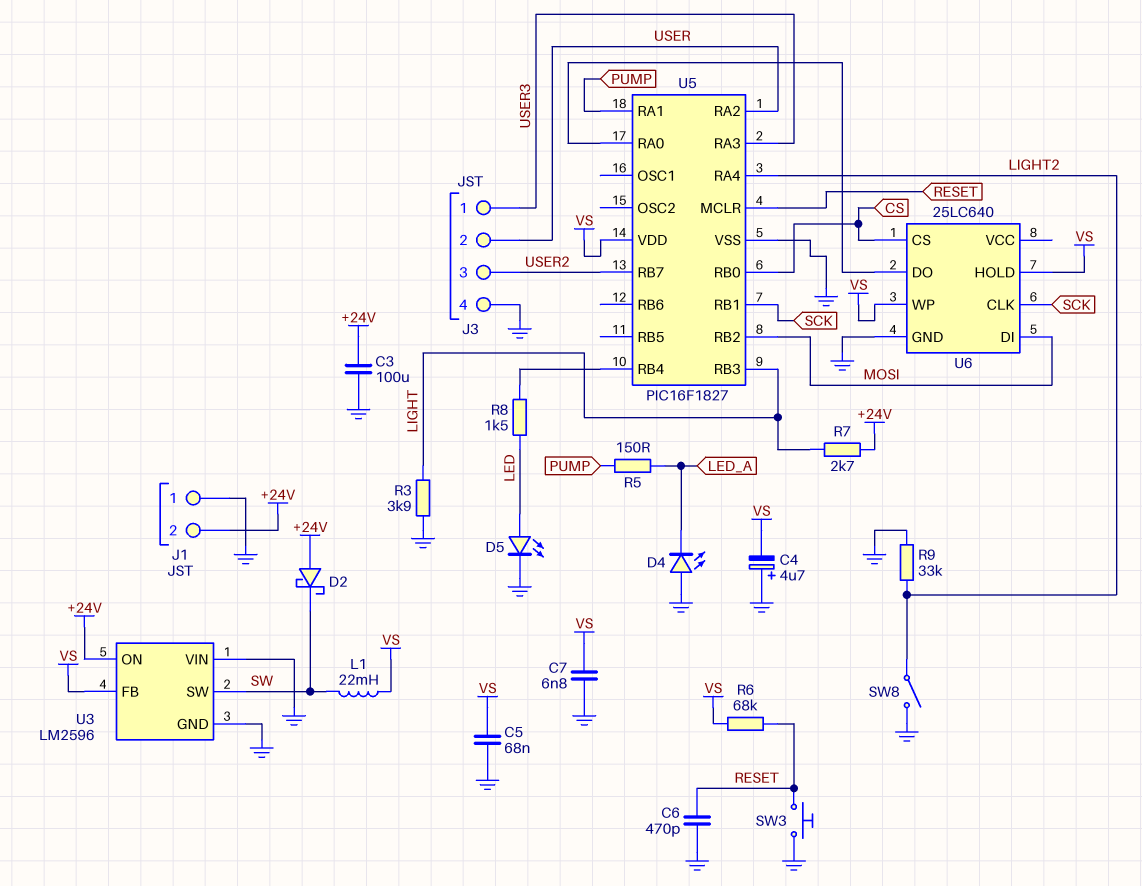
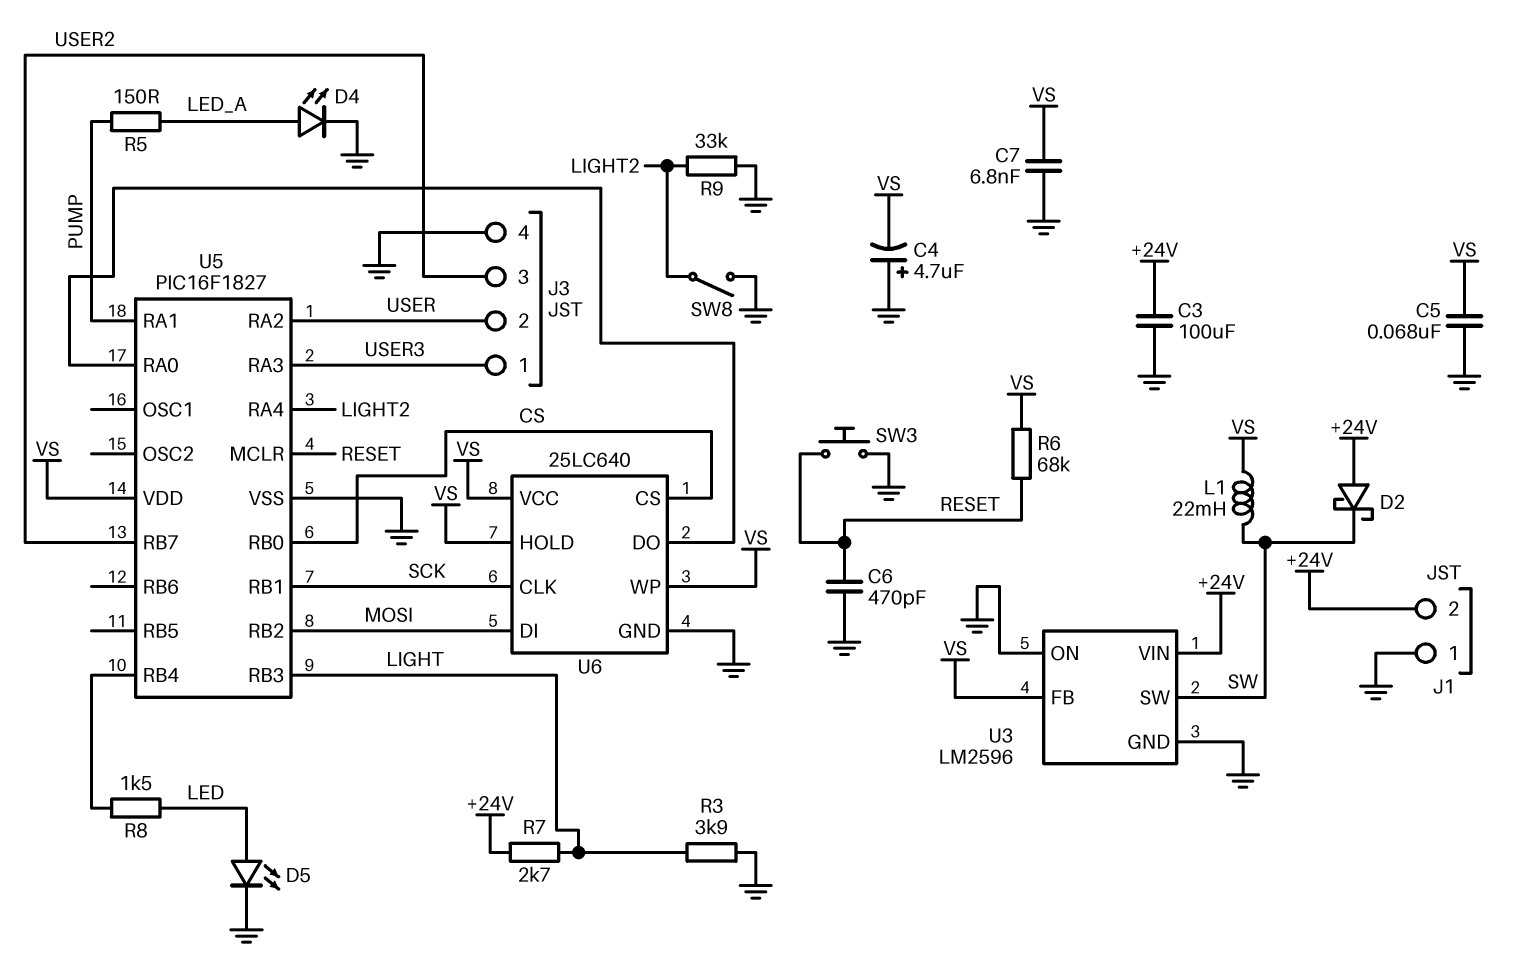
D4: LED (A GND, K LED_A) -> LED (A LED_A, K GND)
U3 pin ON: +24V -> GND
U3 pin VIN: GND -> +24V
U6 pin VCC: none -> VS

